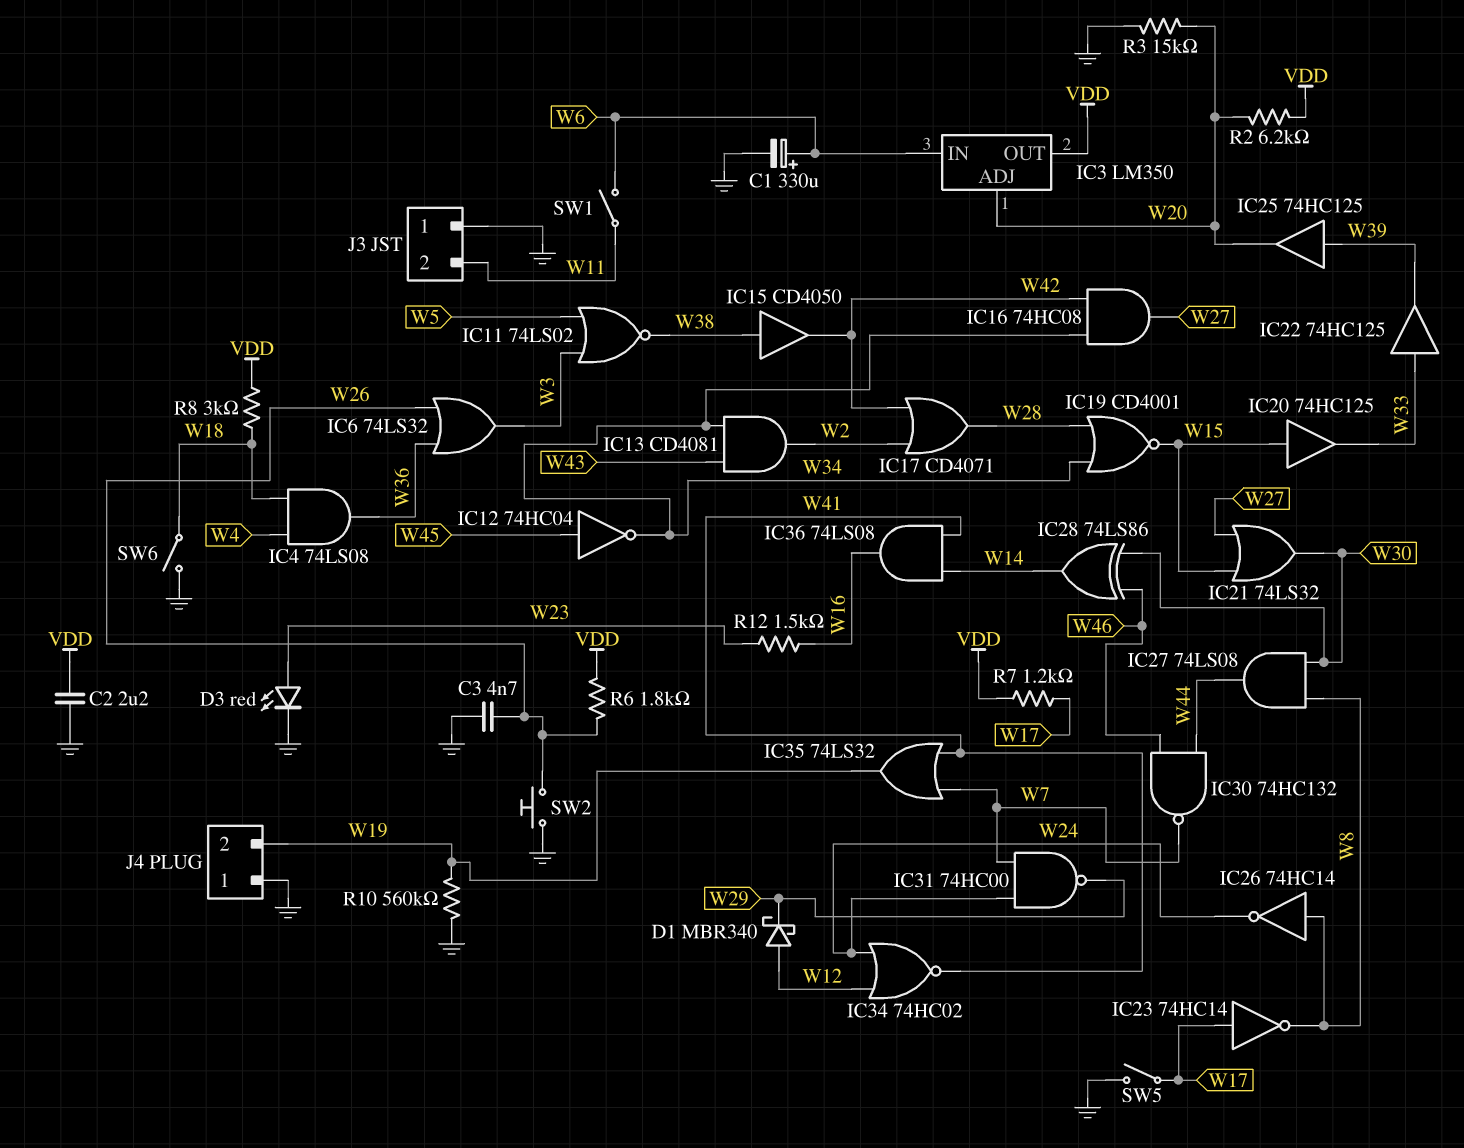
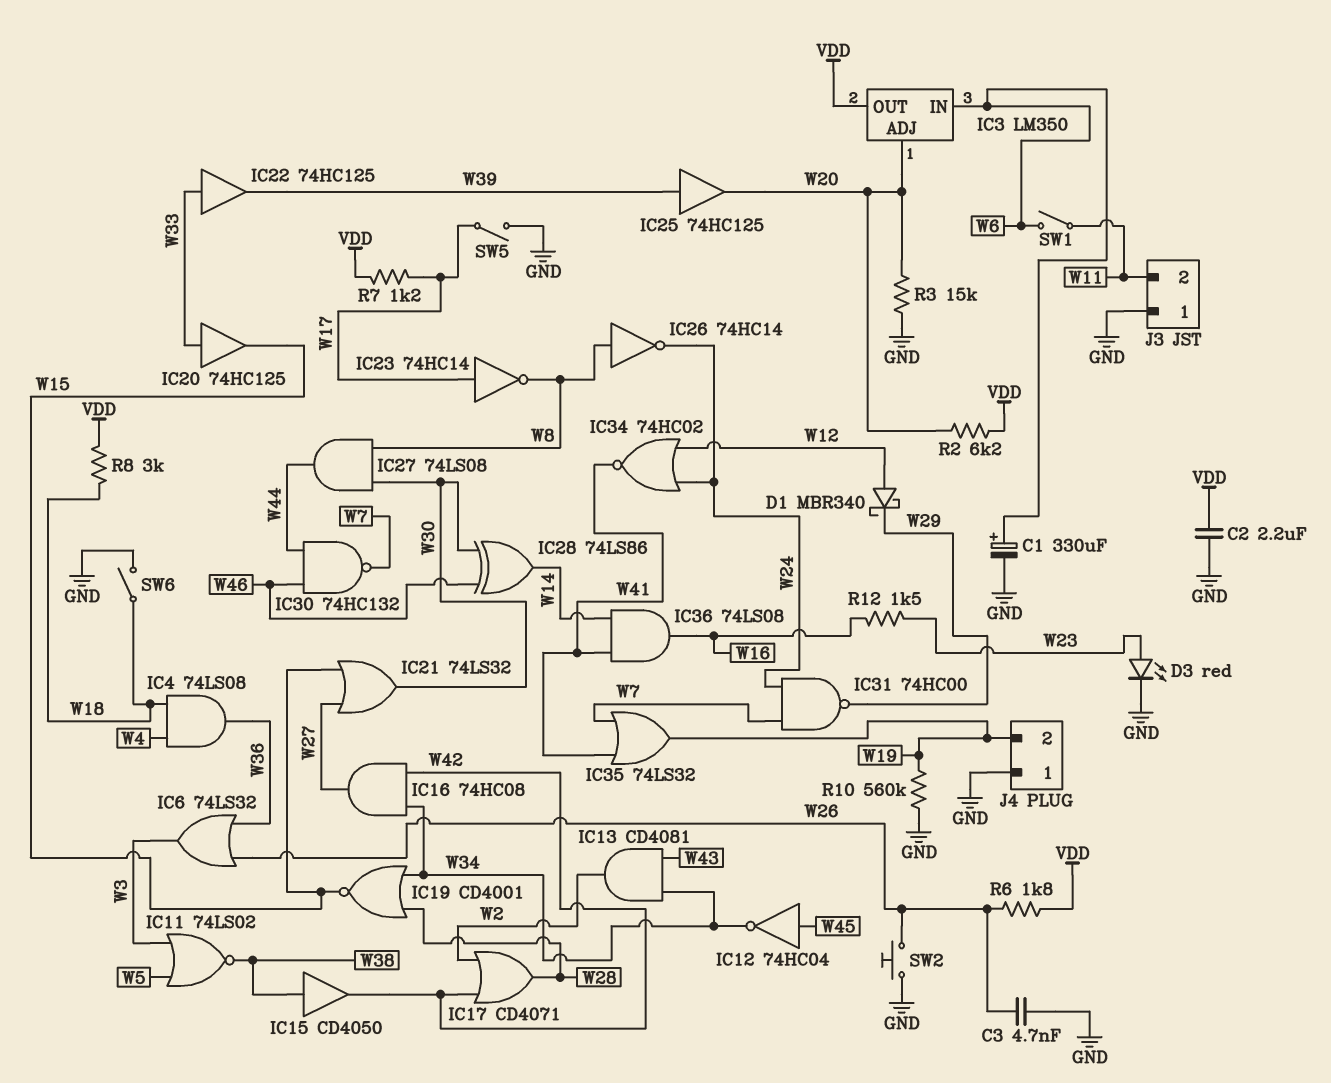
IC20: buffer 74HC125 (in W15, out W33) -> buffer 74HC125 (in W33, out W15)

